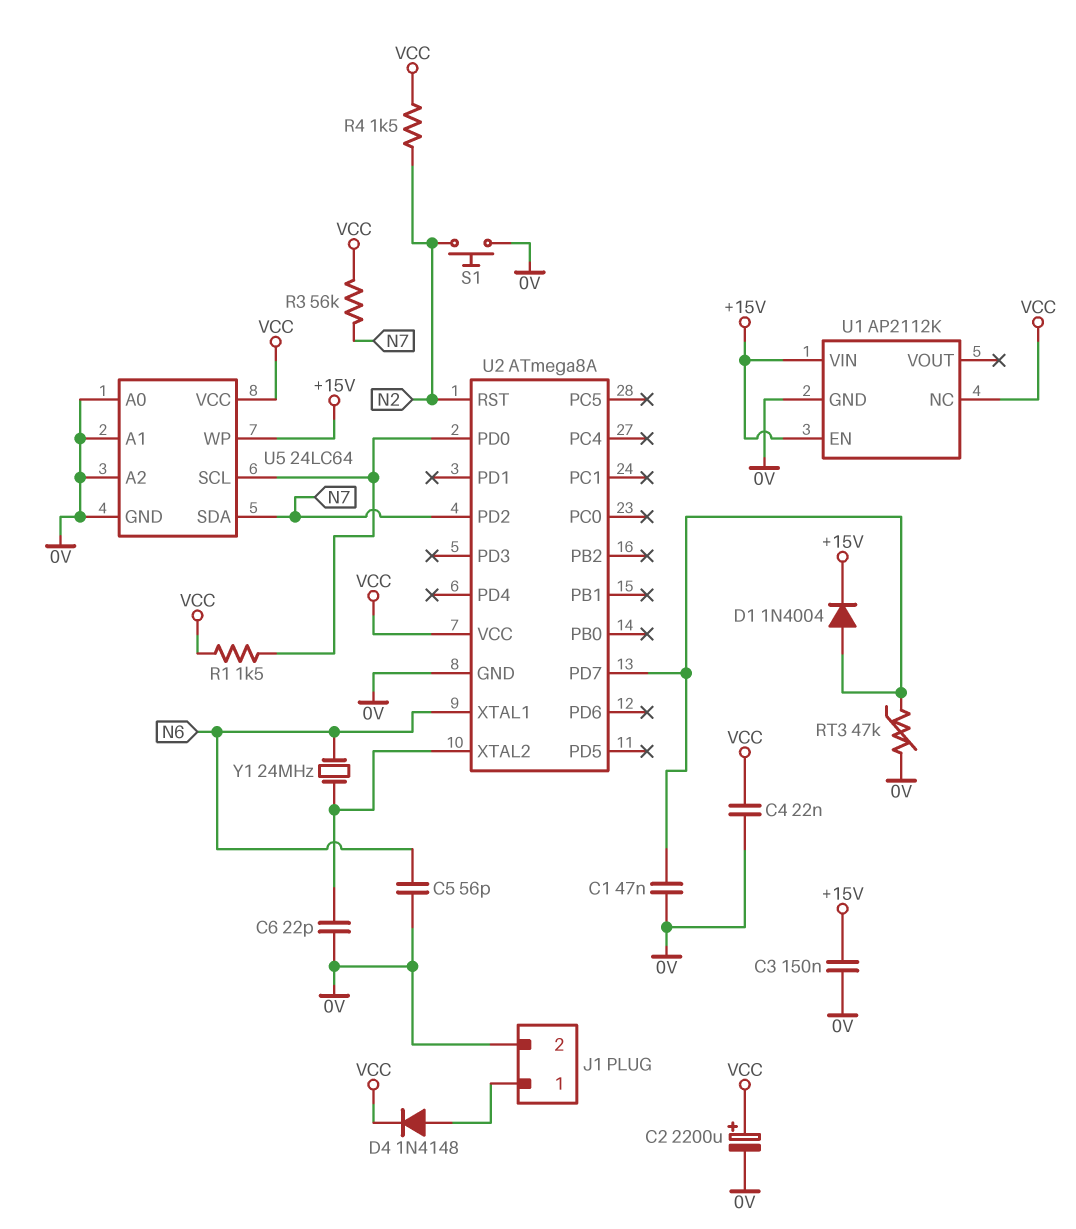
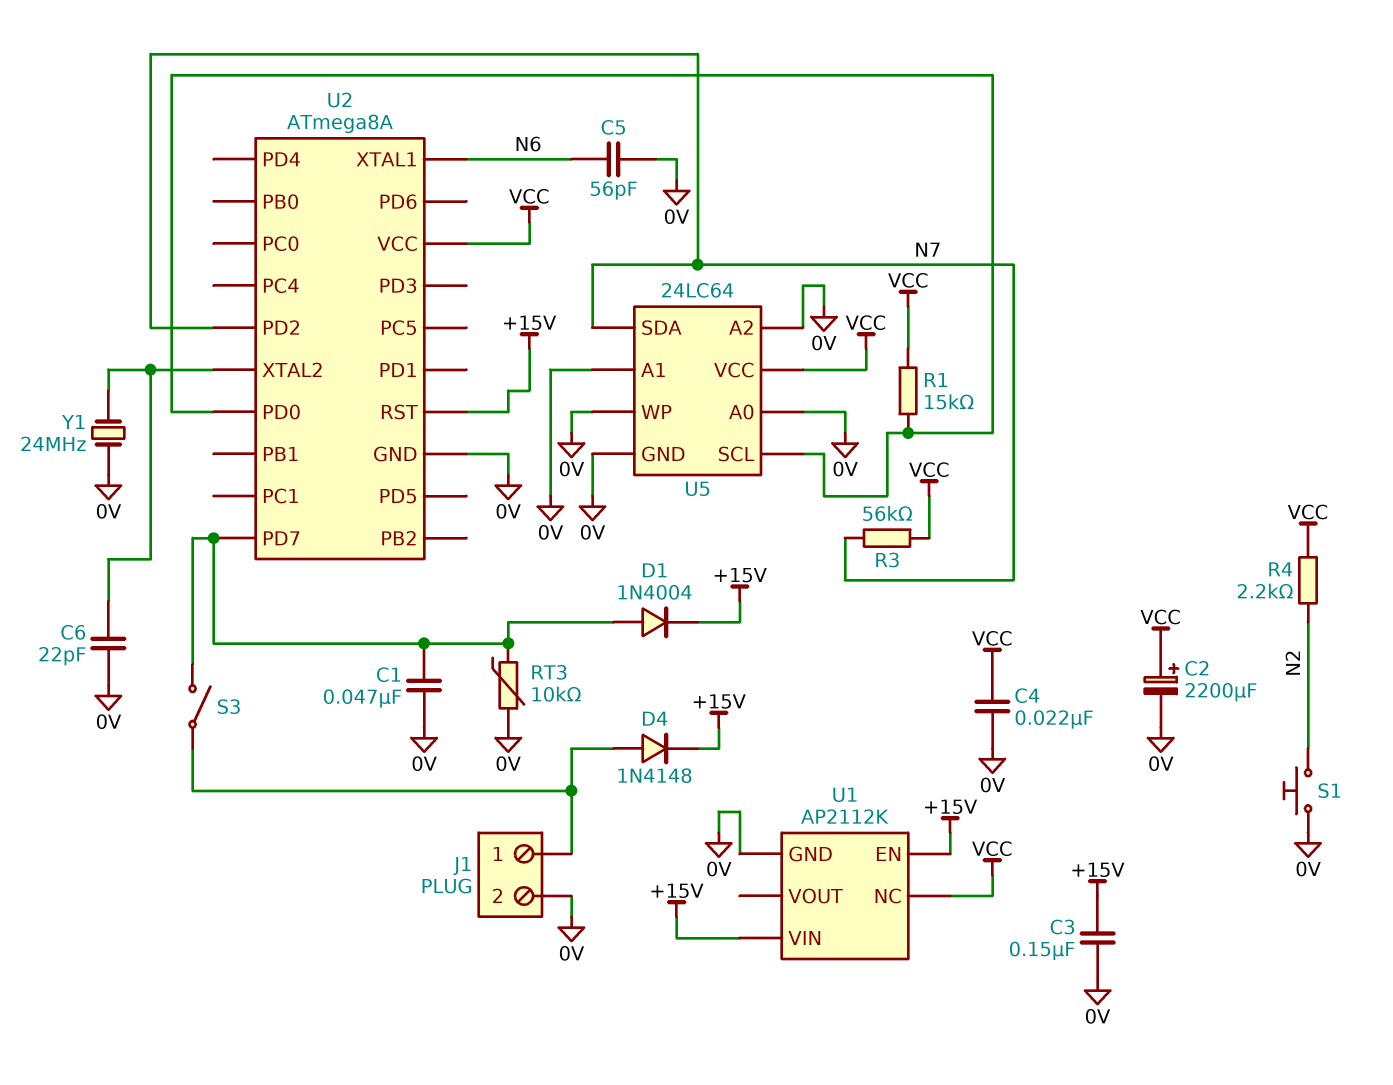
D4: diode 1N4148 (A J1/1, K VCC) -> diode 1N4148 (A J1/1, K +15V)
R1: 1.5k (U2/PD0, VCC) -> 15k (U2/PD0, VCC)
R4: 1.5k (N2, VCC) -> 2.2k (N2, VCC)
RT3: 47k (0V, U2/PD7) -> 10k (0V, U2/PD7)
S3: none -> switch (J1/1, U2/PD7)
U2 pin RST: N2 -> +15V
U5 pin WP: +15V -> 0V
Y1: 24MHz (N6, U2/XTAL2) -> 24MHz (0V, U2/XTAL2)

